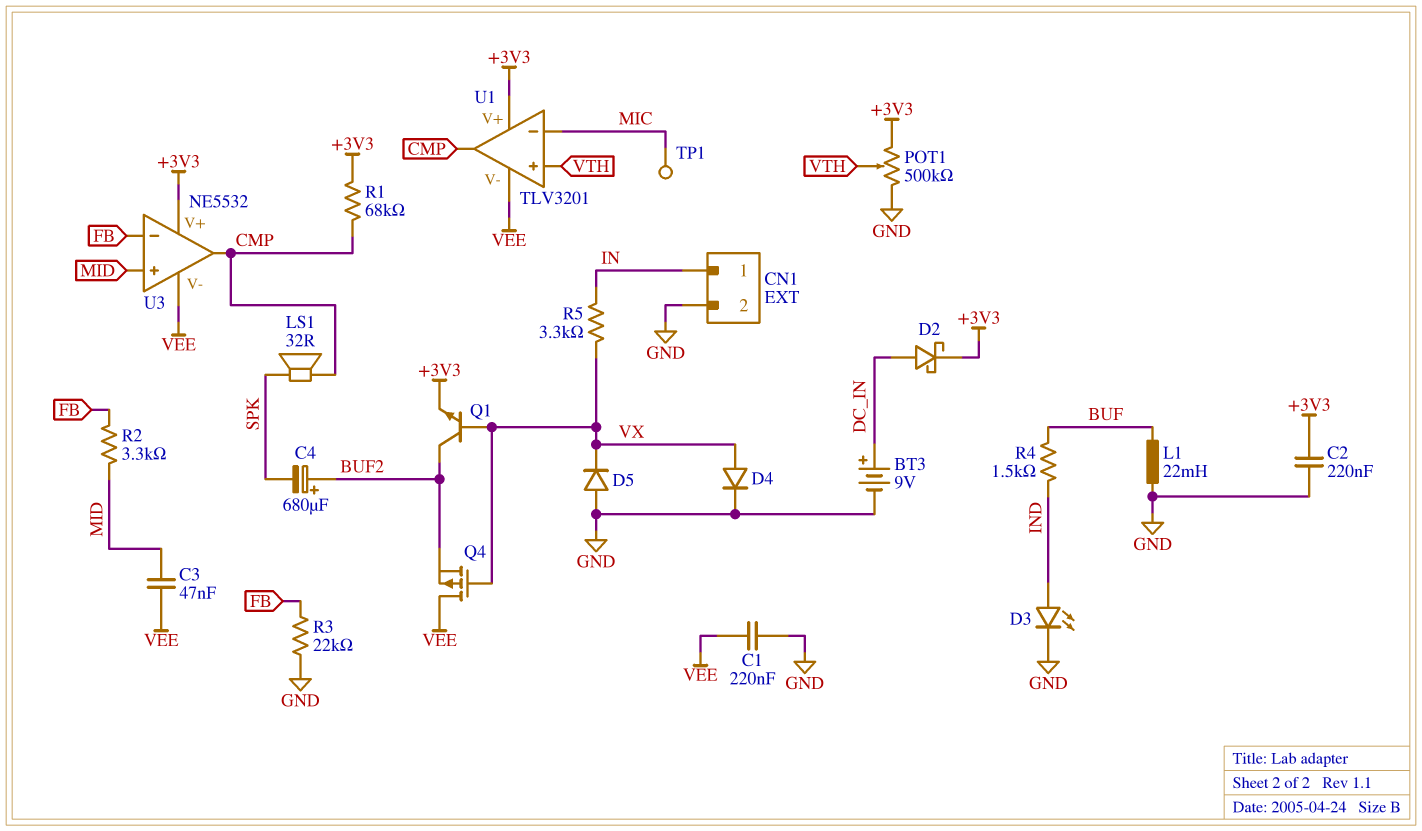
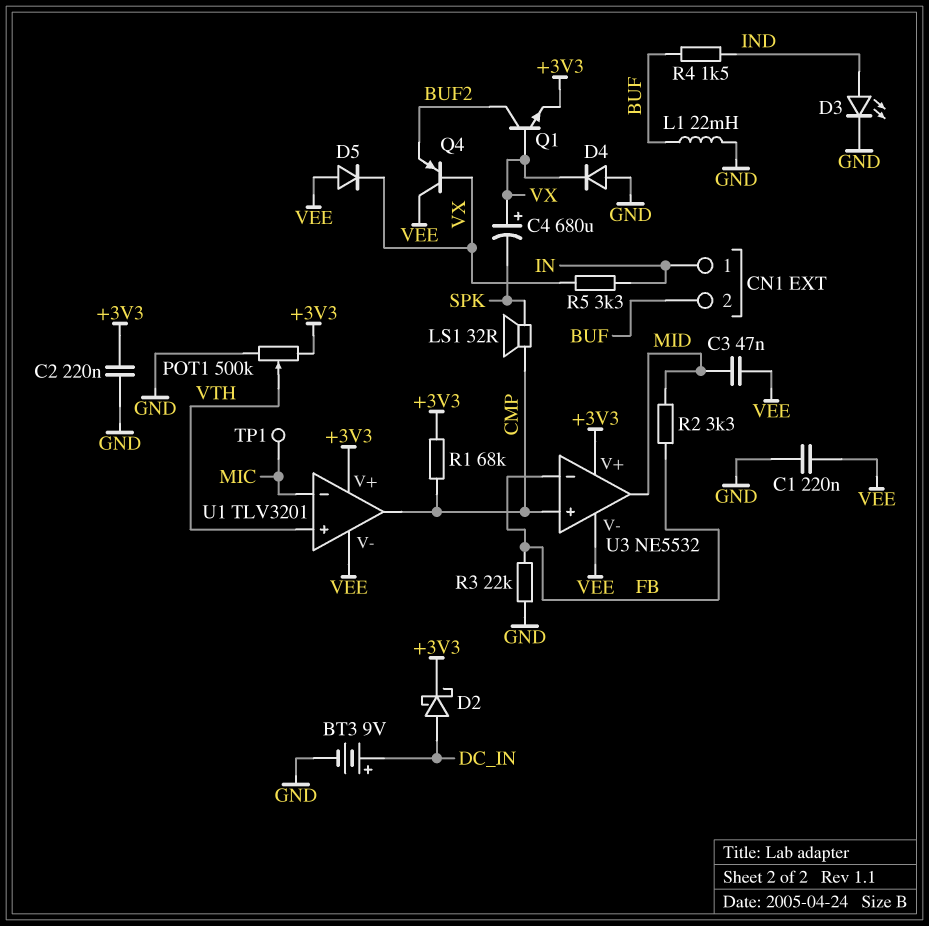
C4: 680uF (plus BUF2, minus SPK) -> 680uF (plus VX, minus SPK)
CN1 pin 2: GND -> BUF
D4: diode (A VX, K GND) -> diode (A GND, K VX)
D5: diode (A GND, K VX) -> diode (A VEE, K VX)
Q4: PMOS (G VX, D VEE, S BUF2) -> PNP (B VX, C VEE, E BUF2)
U3 pin in+: MID -> CMP
U3 pin out: CMP -> MID

